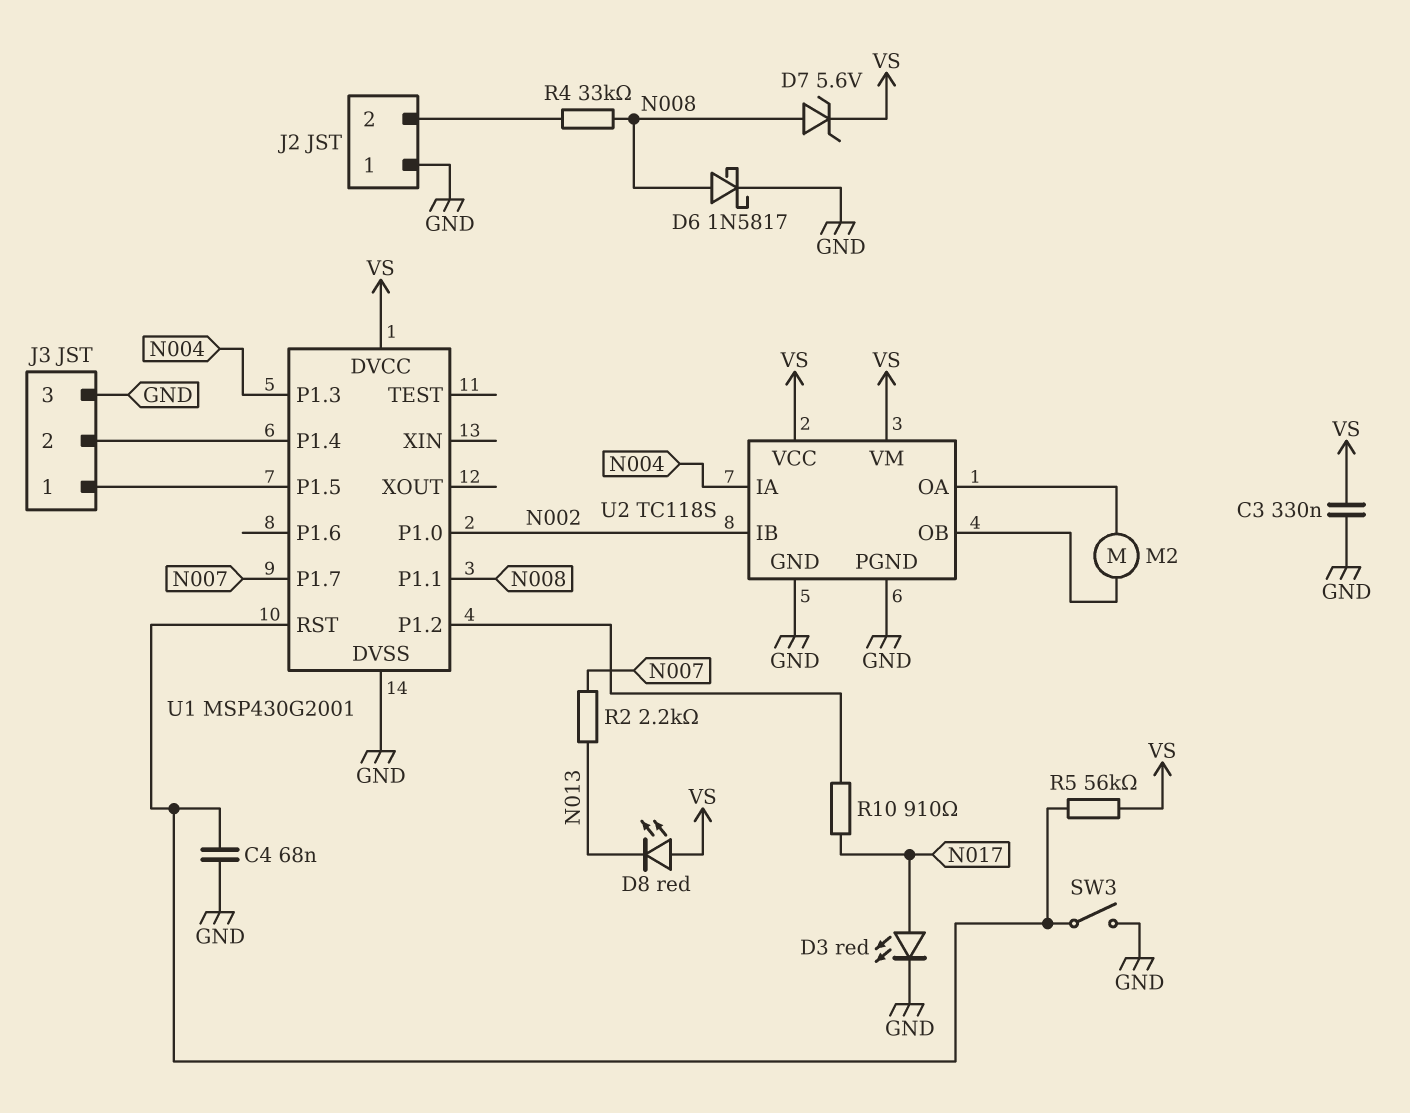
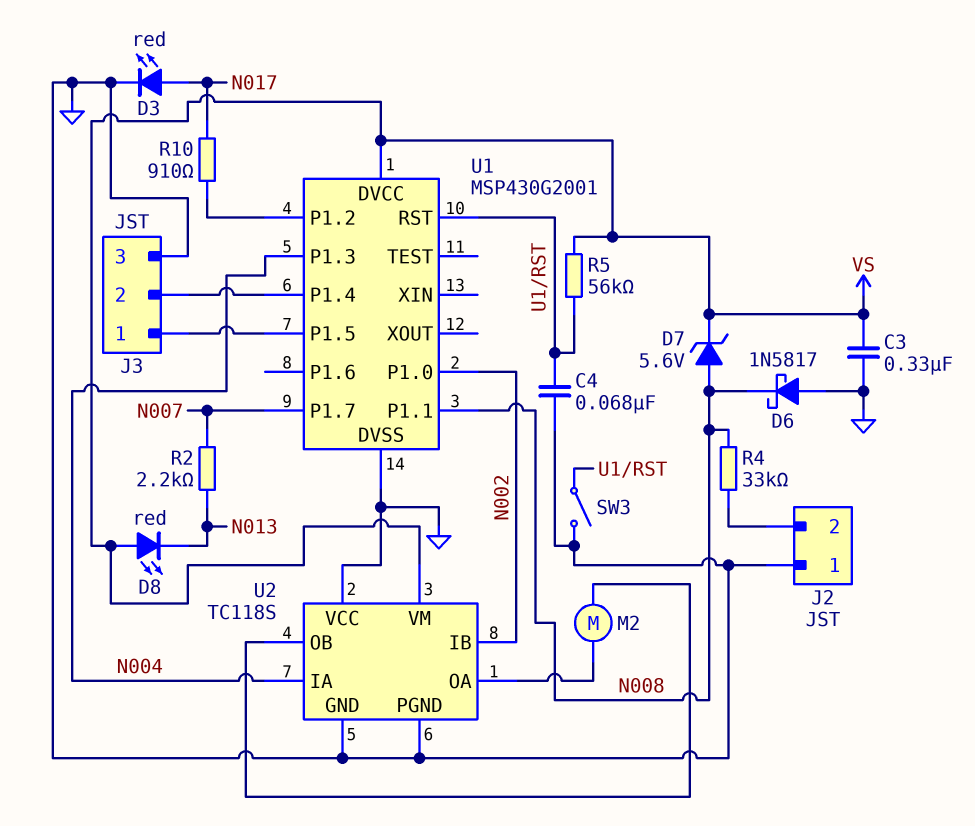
D6: schottky 1N5817 (A N008, K GND) -> schottky 1N5817 (A GND, K N008)
U2 pin VCC: VS -> GND

